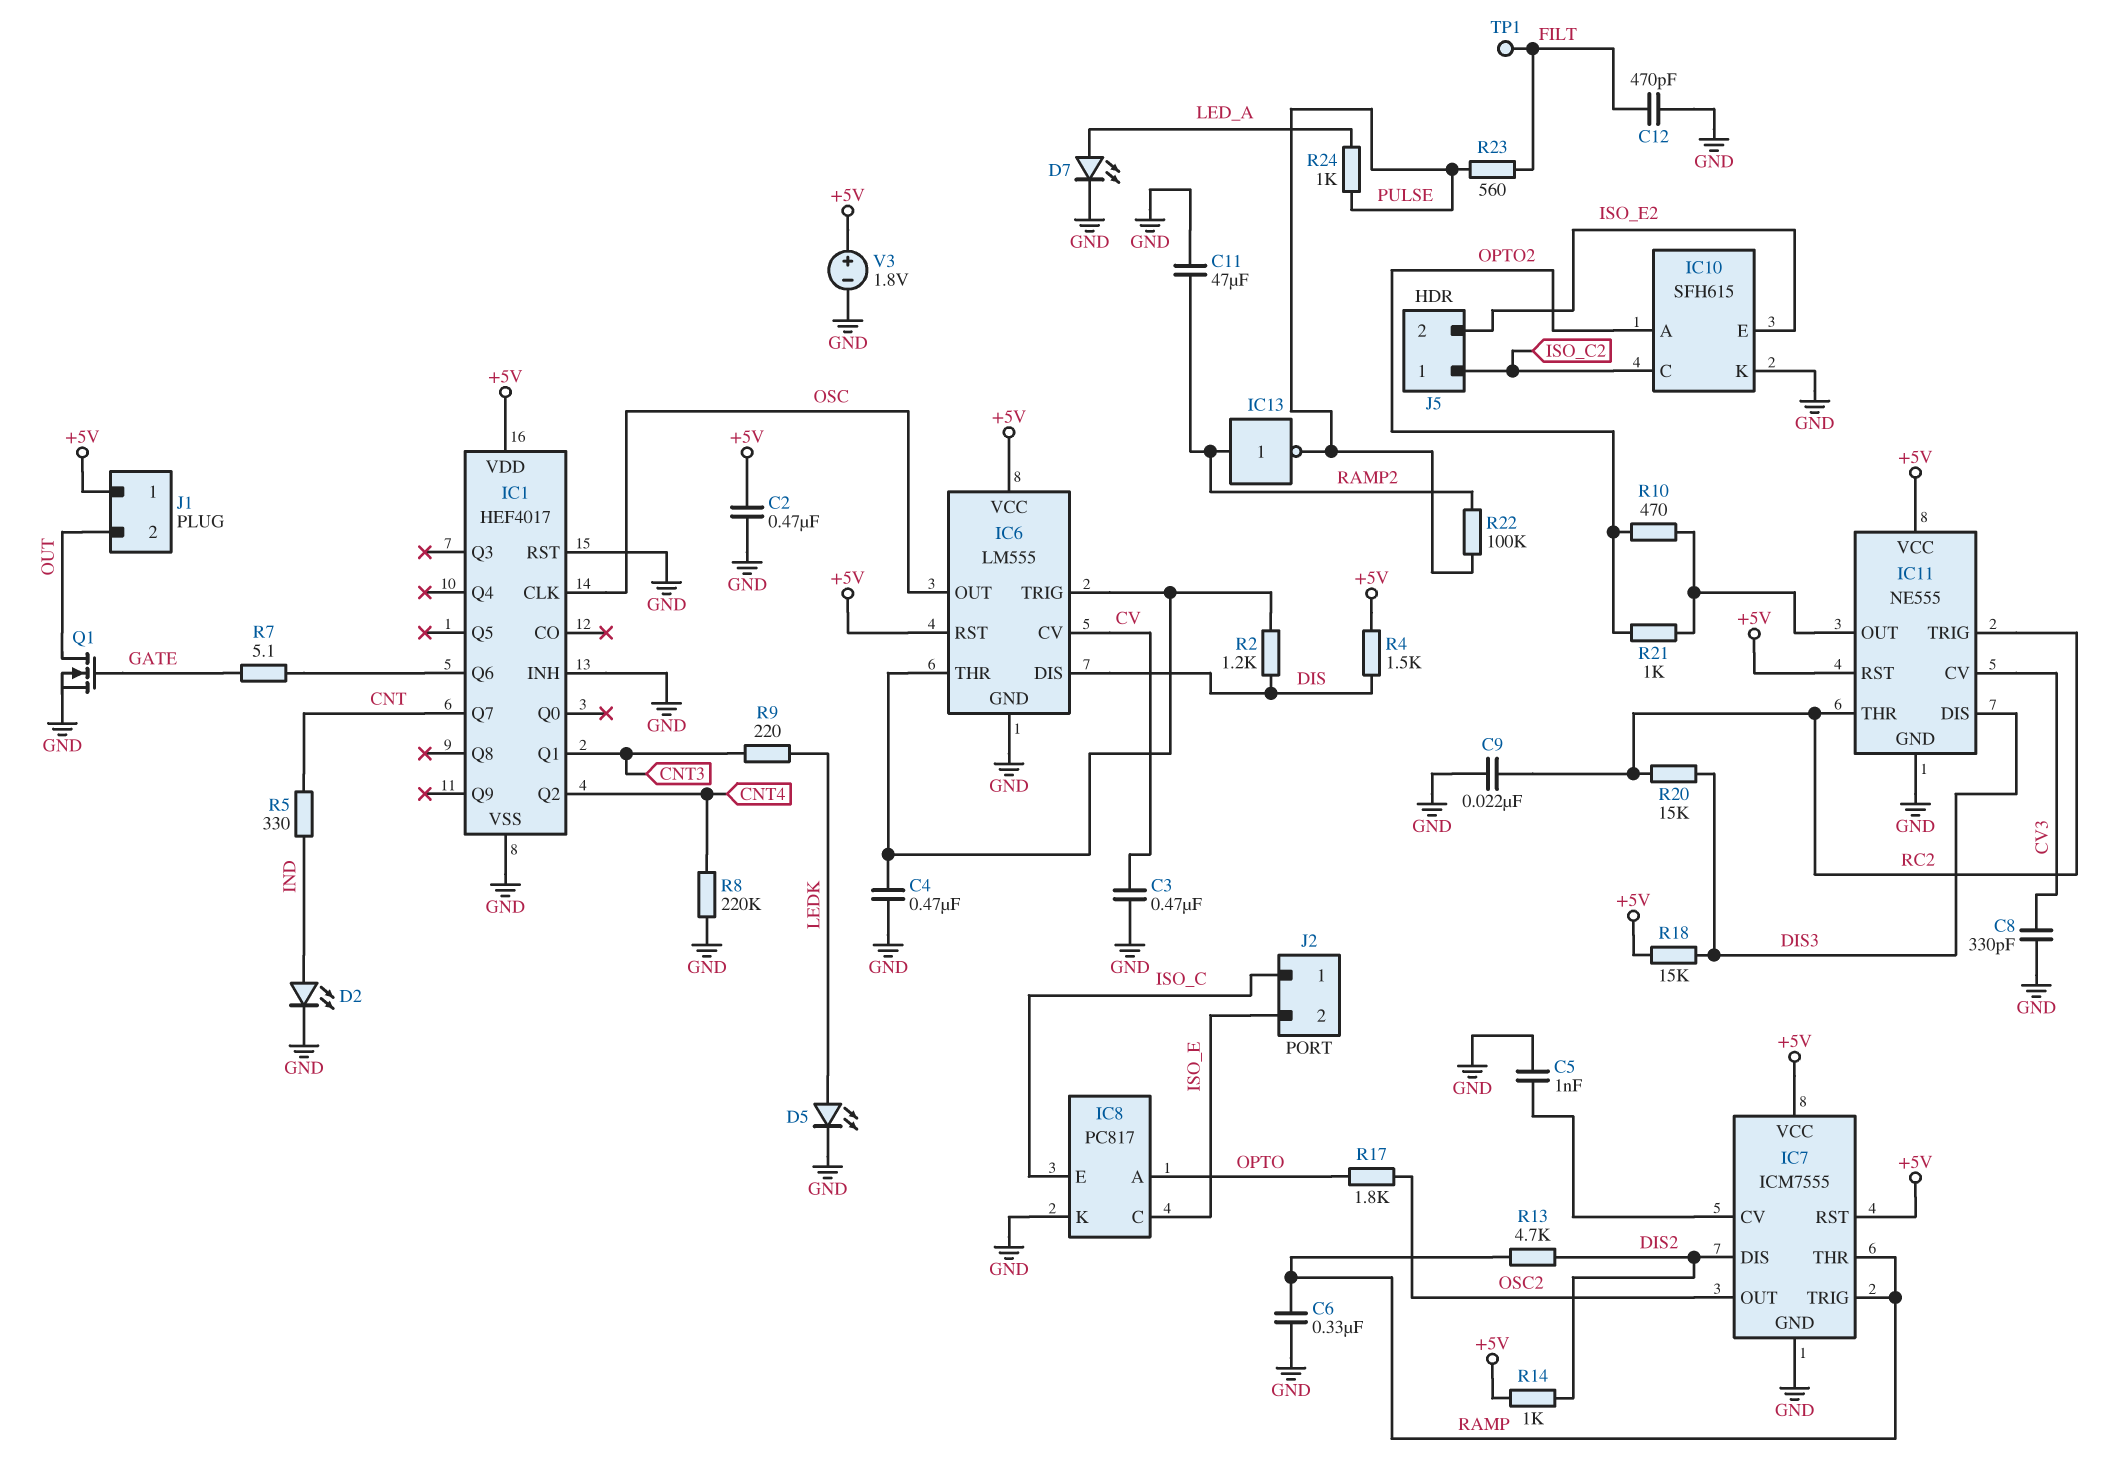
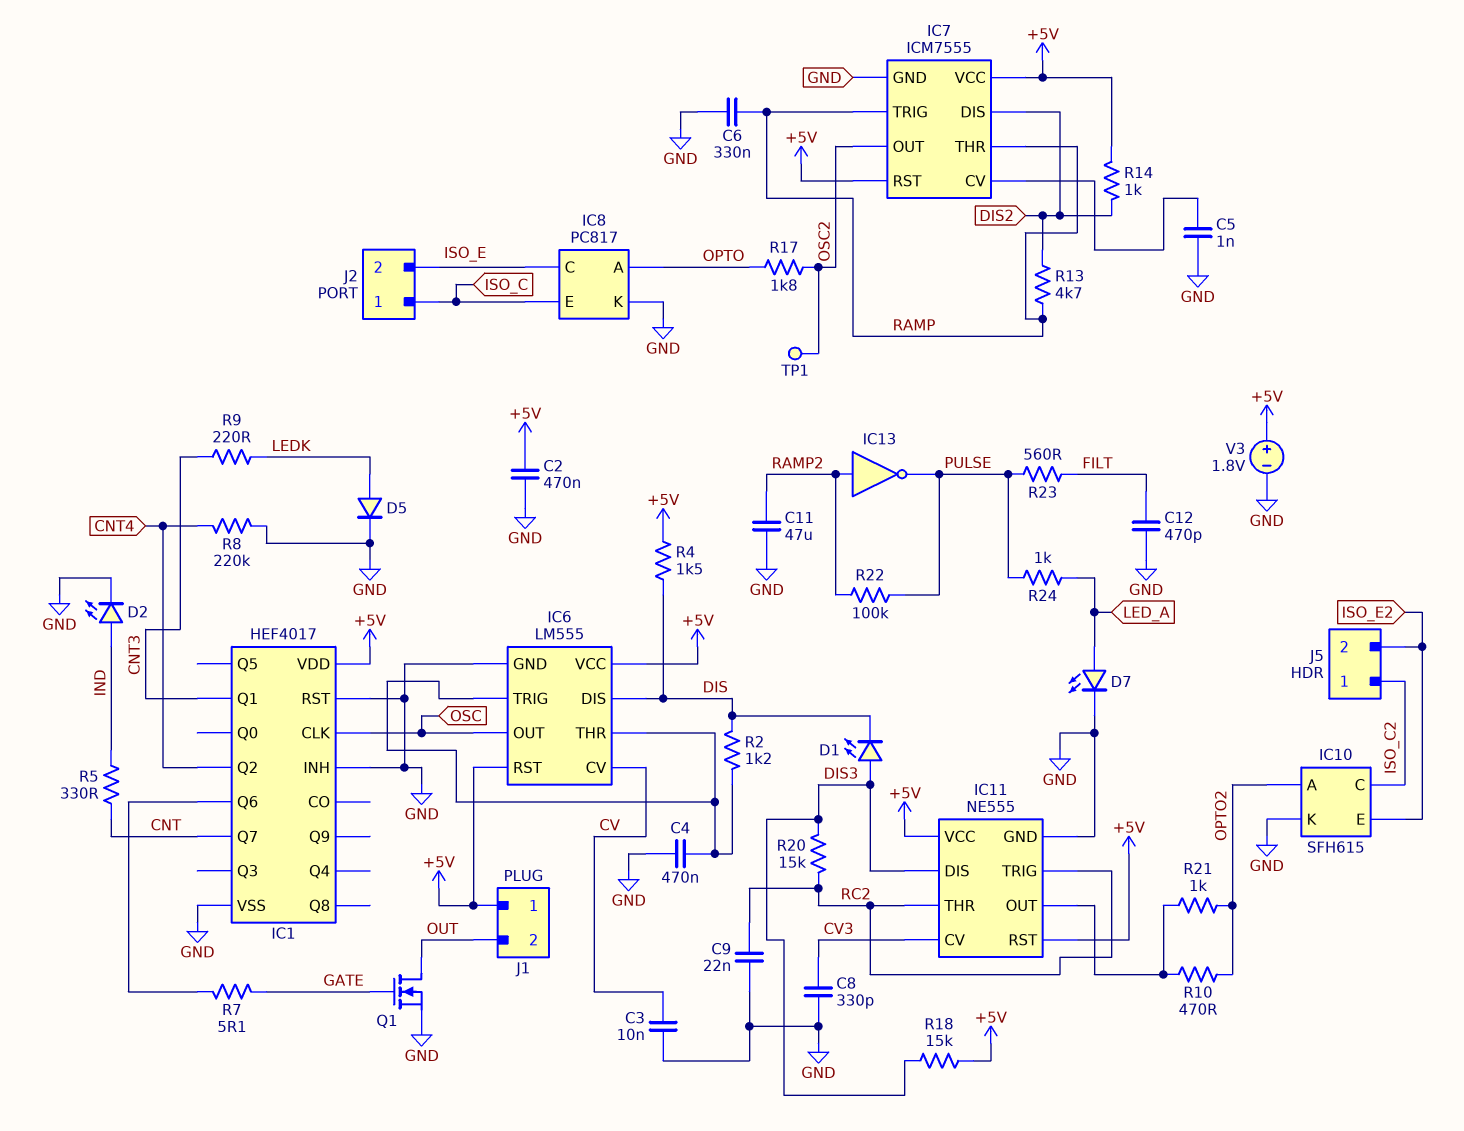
C3: 470nF (CV, GND) -> 10nF (CV, GND)
D1: none -> LED (A DIS3, K DIS)
D5: LED (A LEDK, K GND) -> diode (A LEDK, K GND)
TP1: test point (FILT) -> test point (OSC2)

